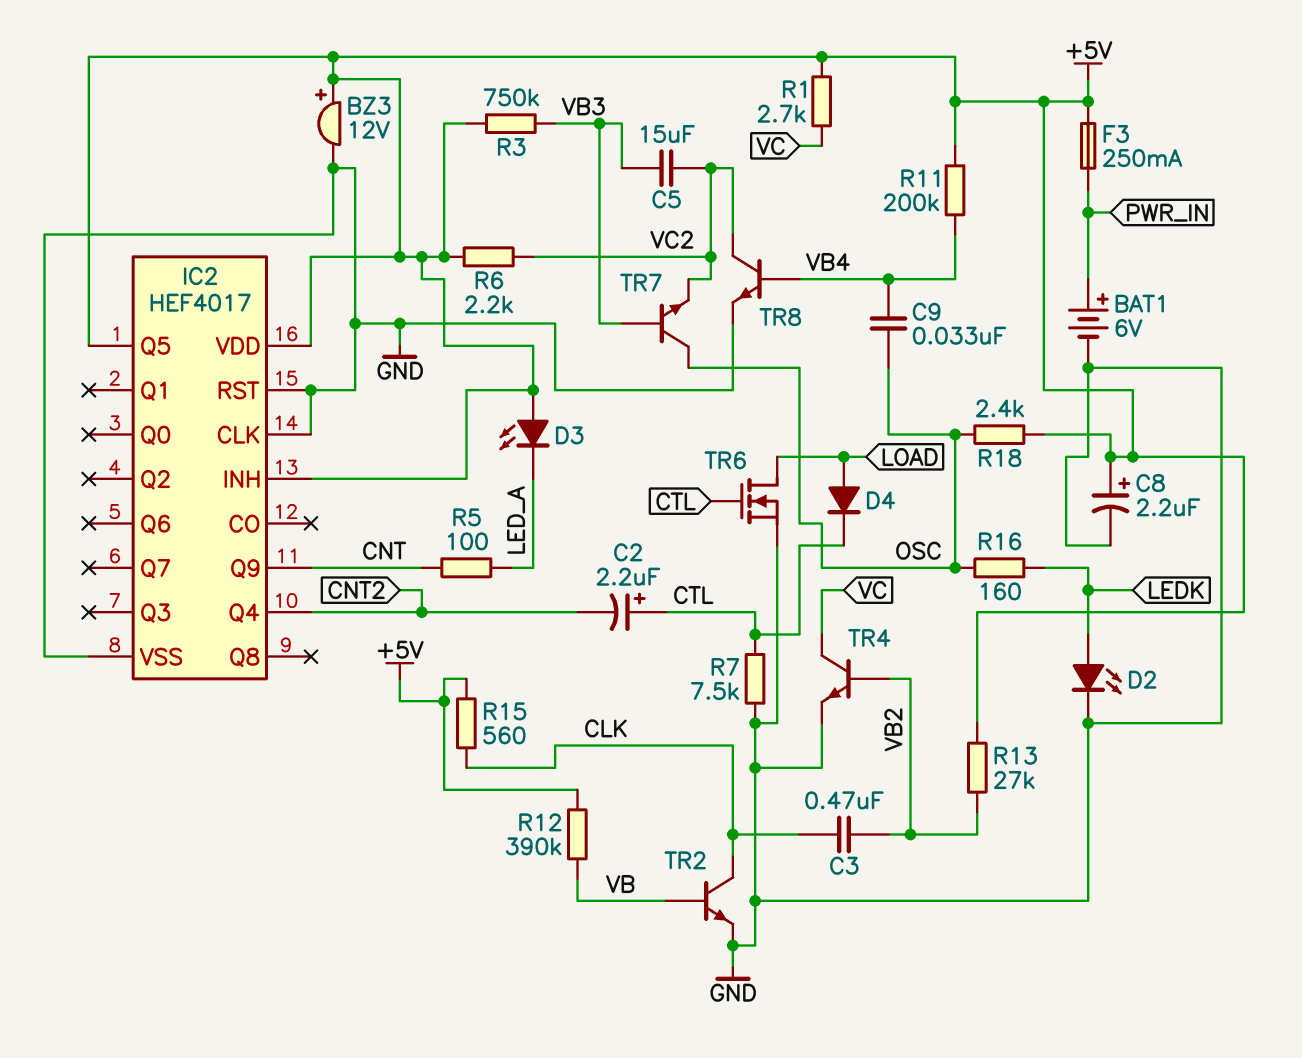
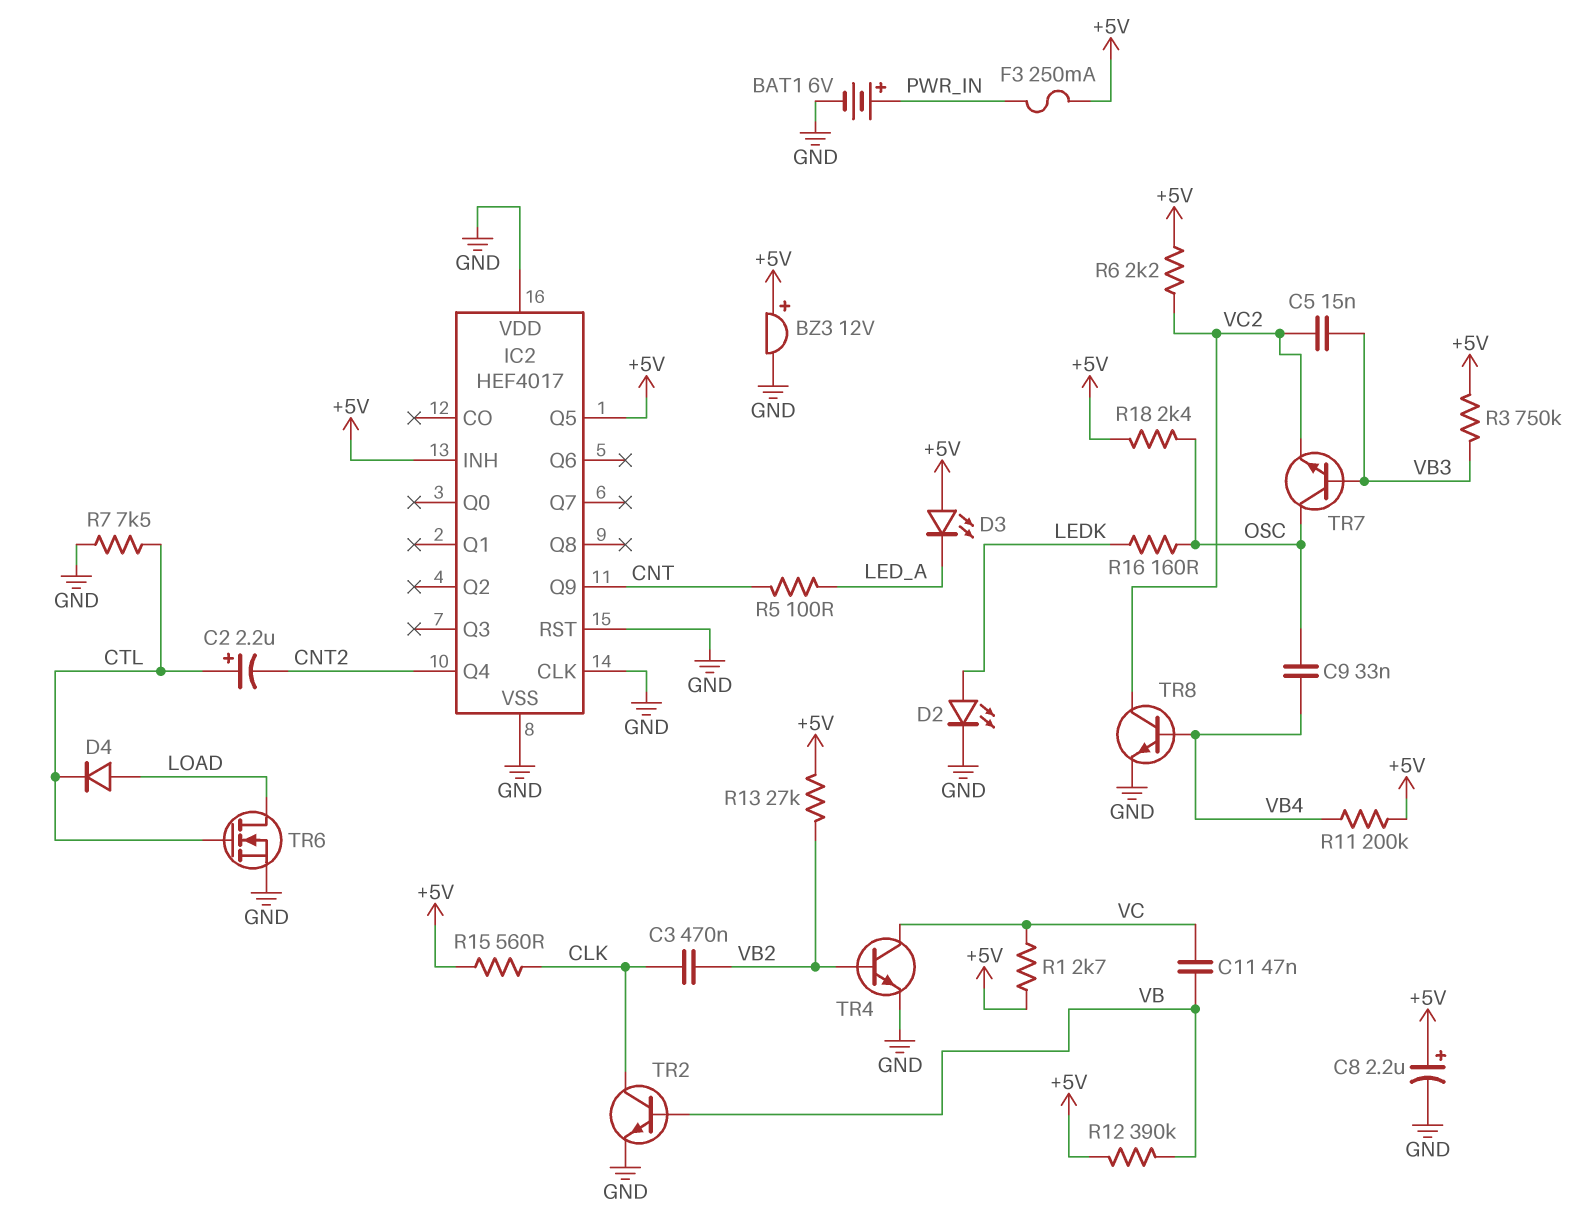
C5: 15uF (VB3, VC2) -> 15nF (VB3, VC2)
C11: none -> 47nF (VB, VC)
IC2 pin VDD: +5V -> GND

